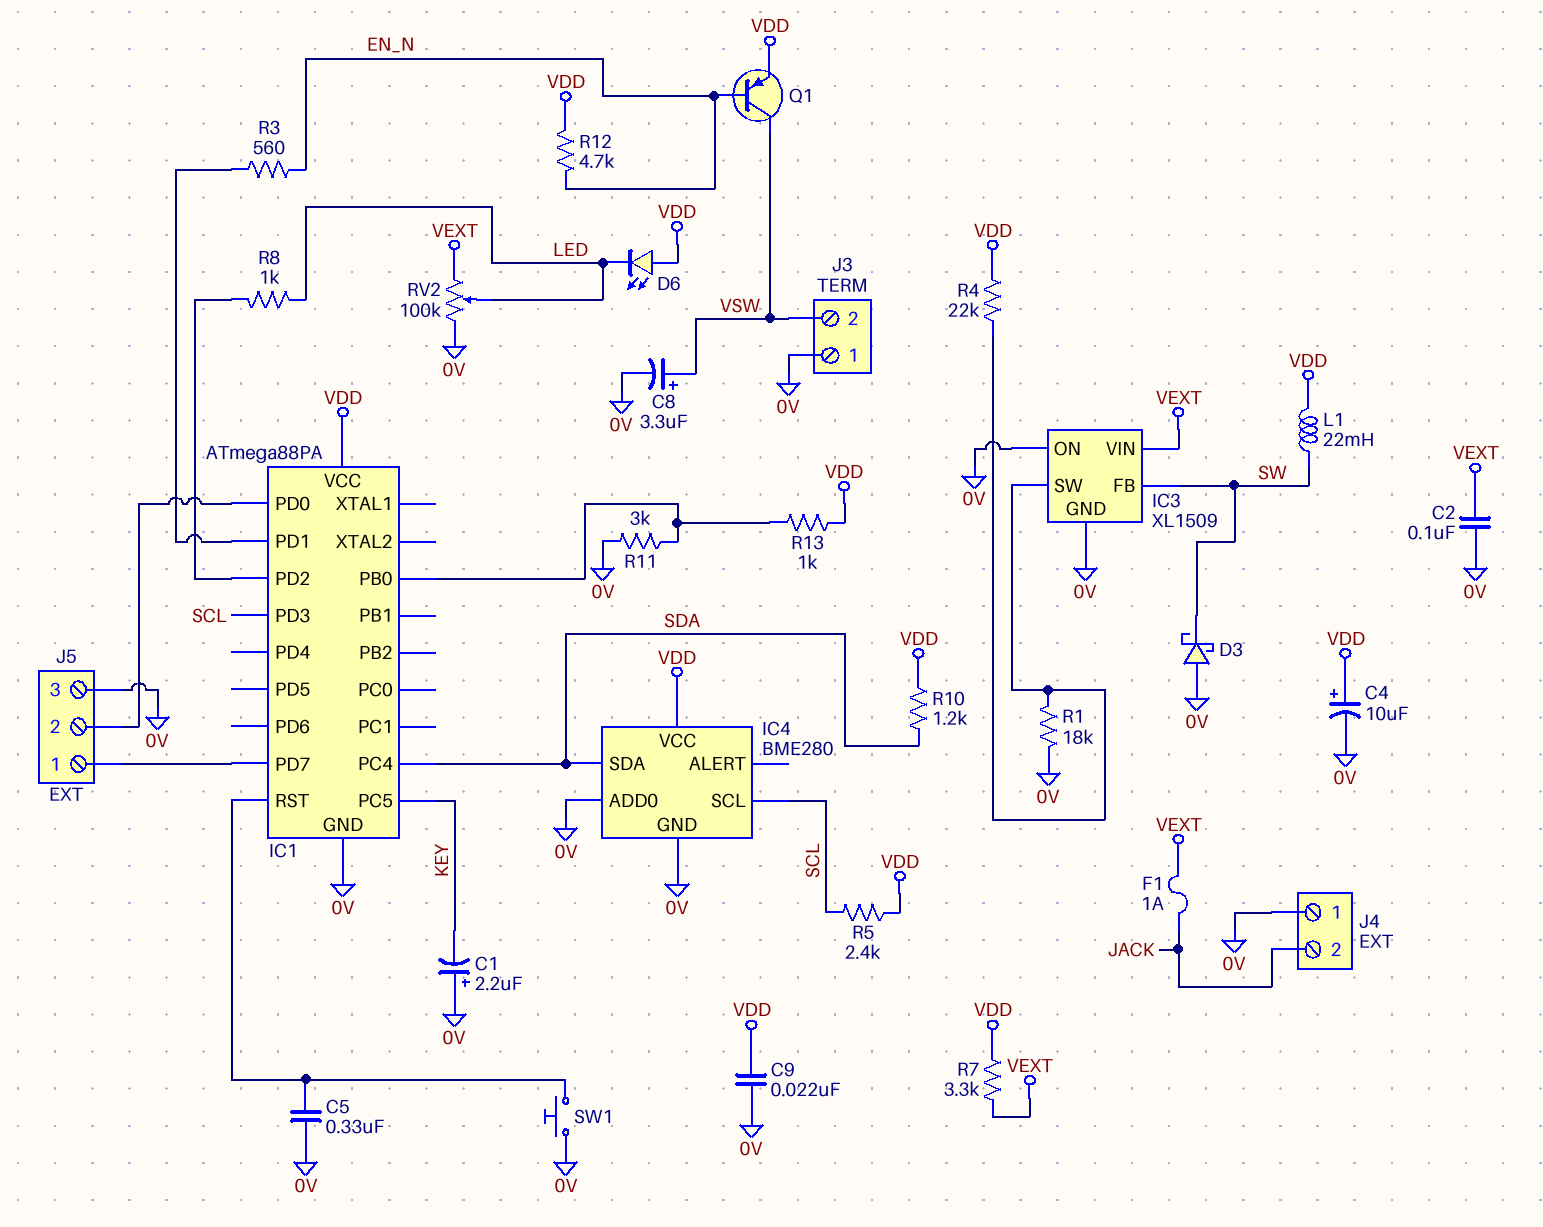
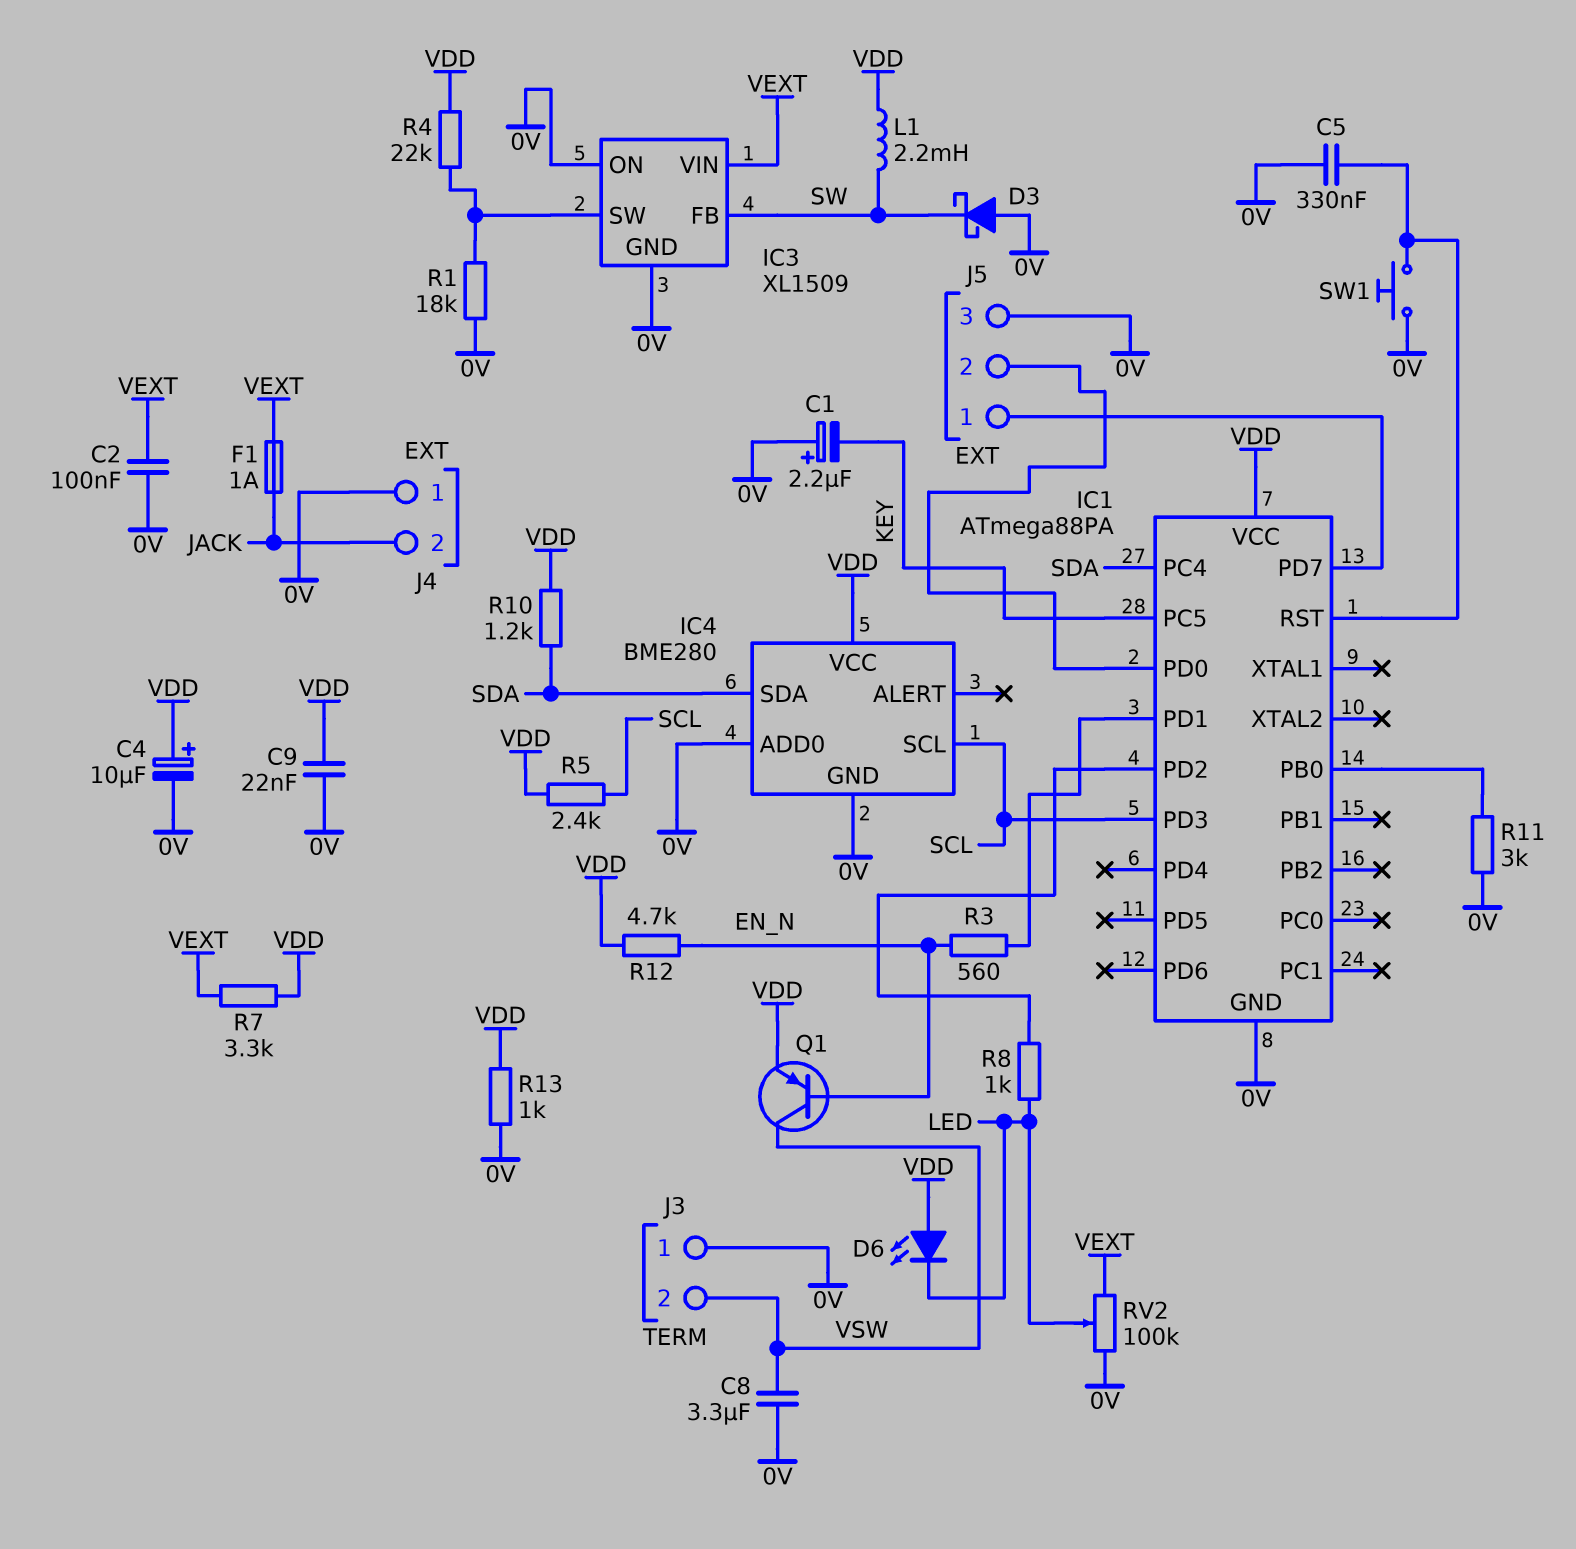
C8: 3.3uF (plus VSW, minus 0V) -> 3.3uF (0V, VSW)
L1: 22mH (SW, VDD) -> 2.2mH (SW, VDD)
R13: 1k (IC1/PB0, VDD) -> 1k (0V, VDD)

